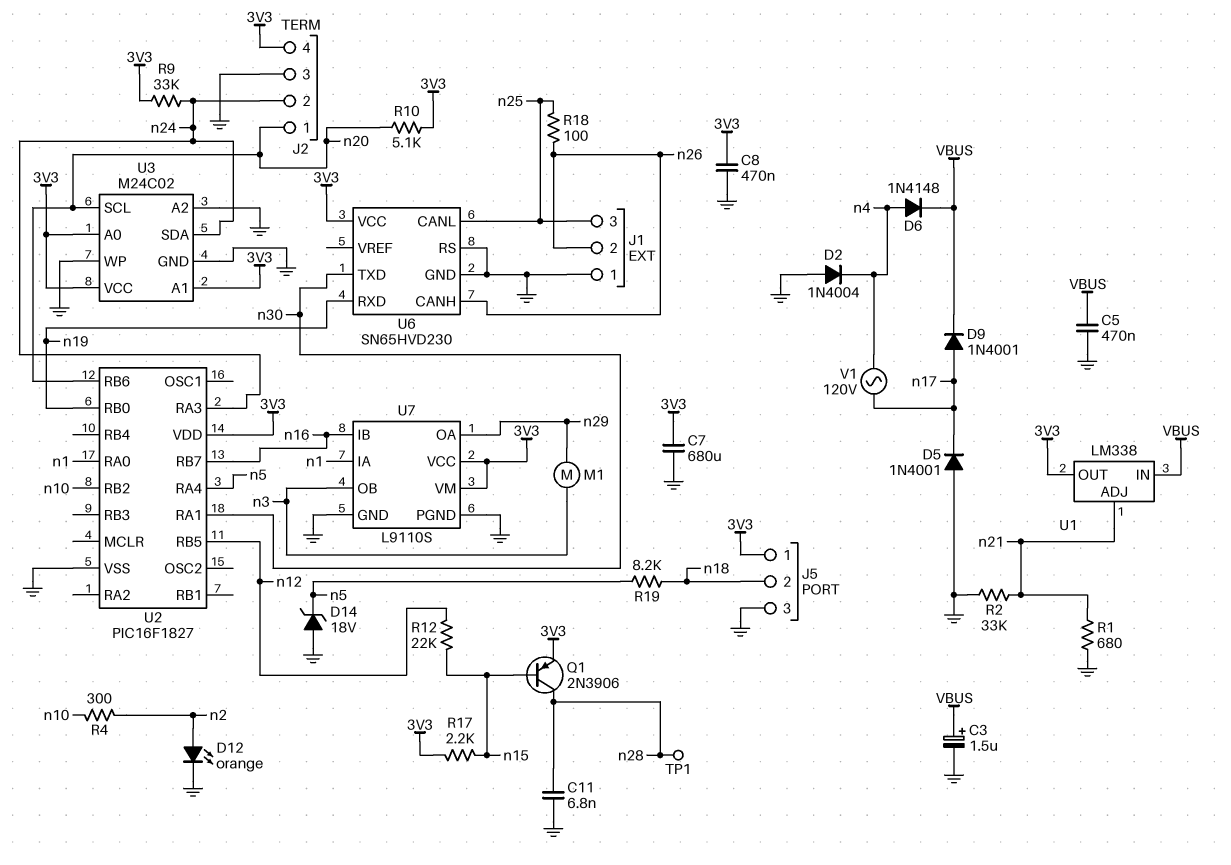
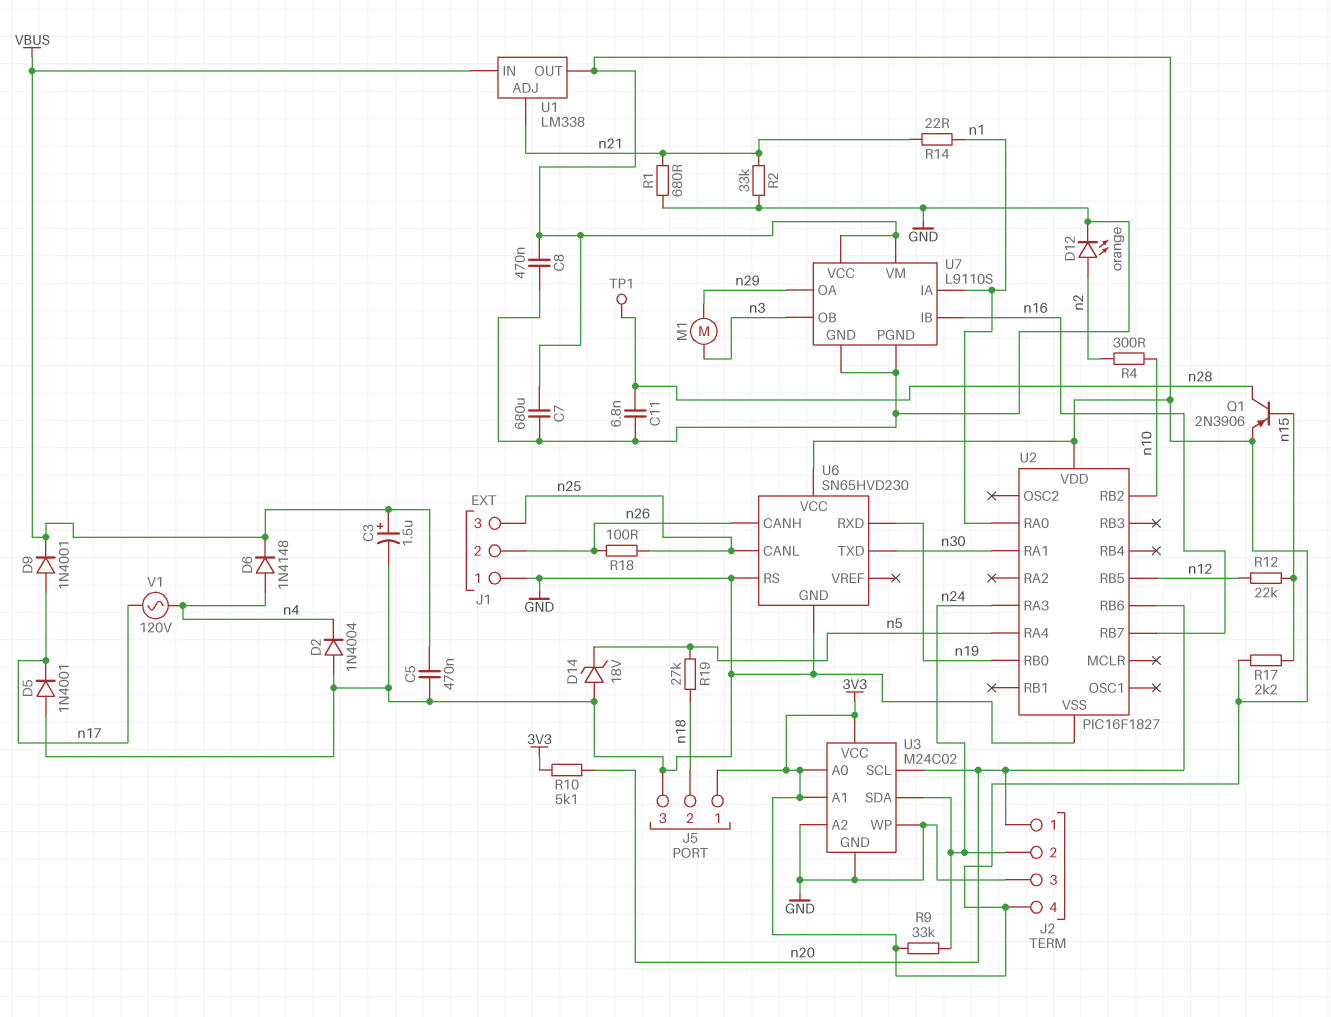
R14: none -> 22 (n1, n21)
R19: 8.2k (n5, n18) -> 27k (n5, n18)

